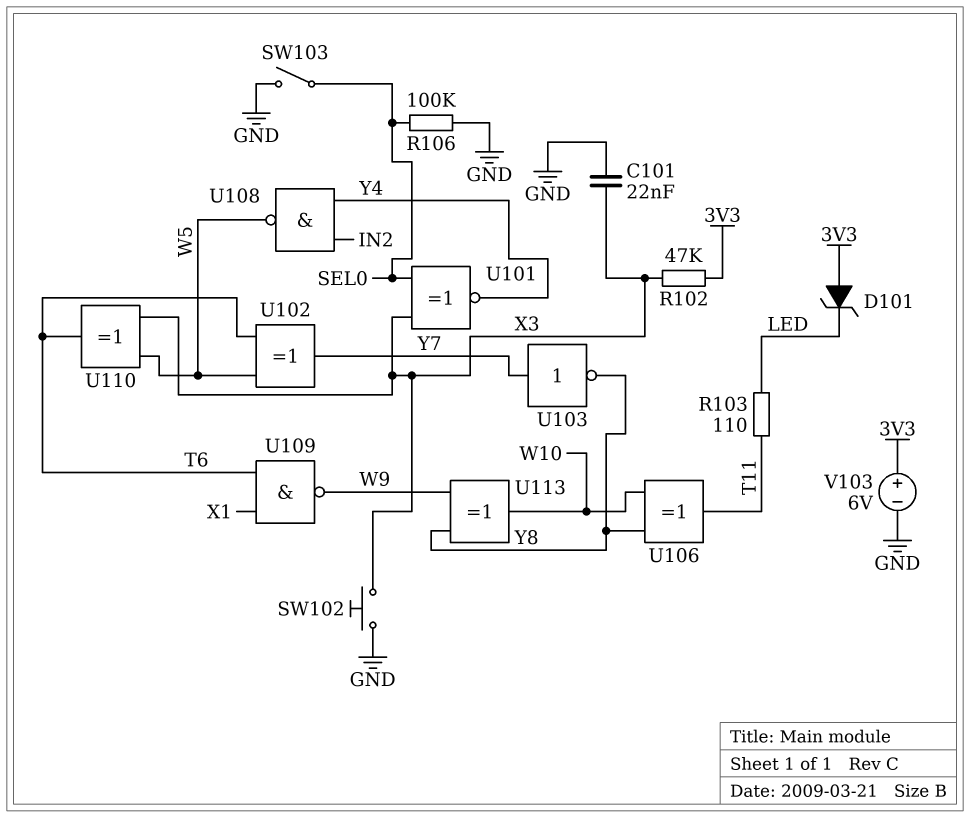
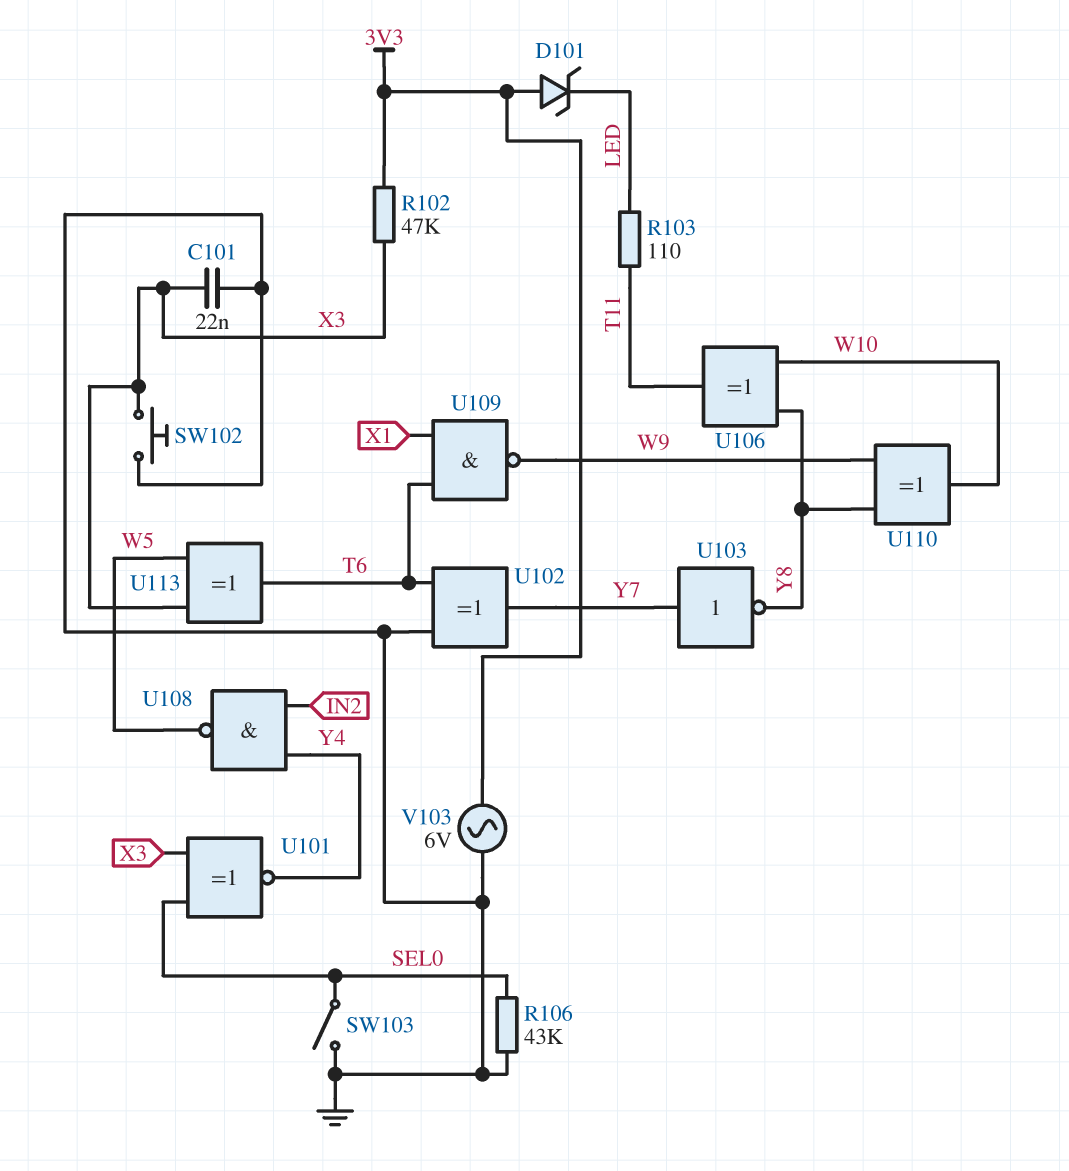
R106: 100k (GND, SEL0) -> 43k (GND, SEL0)
U102: XOR (in T6, in W5, out Y7) -> XOR (in GND, in T6, out Y7)
U110: XOR (in W5, in X3, out T6) -> XOR (in W9, in Y8, out W10)
U113: XOR (in W9, in Y8, out W10) -> XOR (in W5, in X3, out T6)
V103: 6V (plus 3V3, minus GND) -> AC 6V (3V3, GND)

